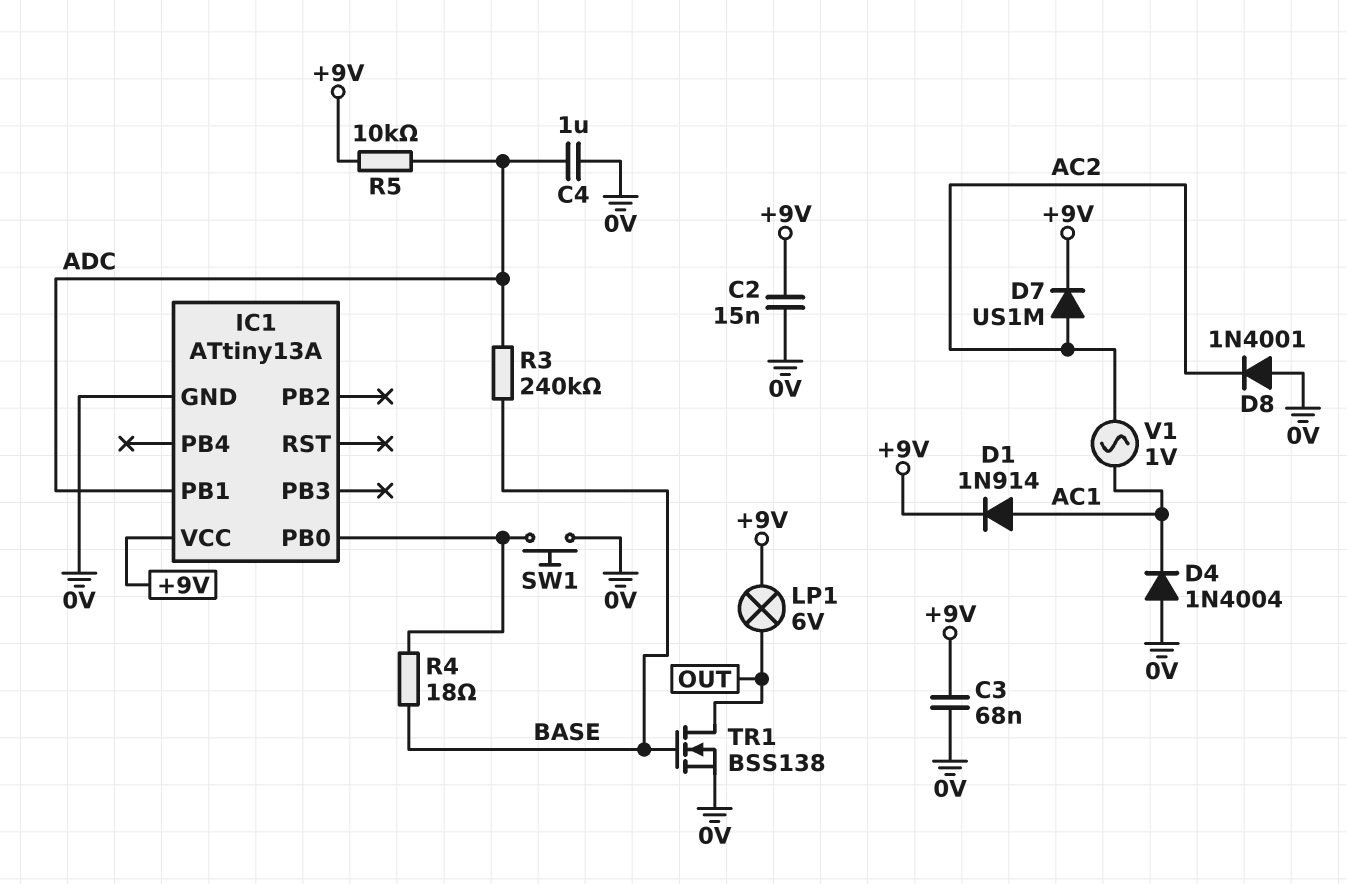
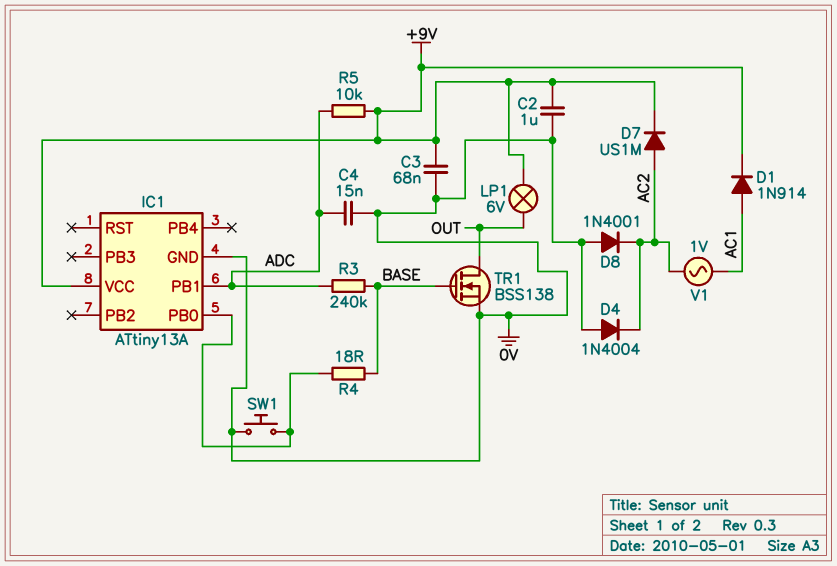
C2: 15nF (+9V, 0V) -> 1uF (+9V, 0V)
C4: 1uF (0V, ADC) -> 15nF (0V, ADC)
D4: diode 1N4004 (A 0V, K AC1) -> diode 1N4004 (A 0V, K AC2)

